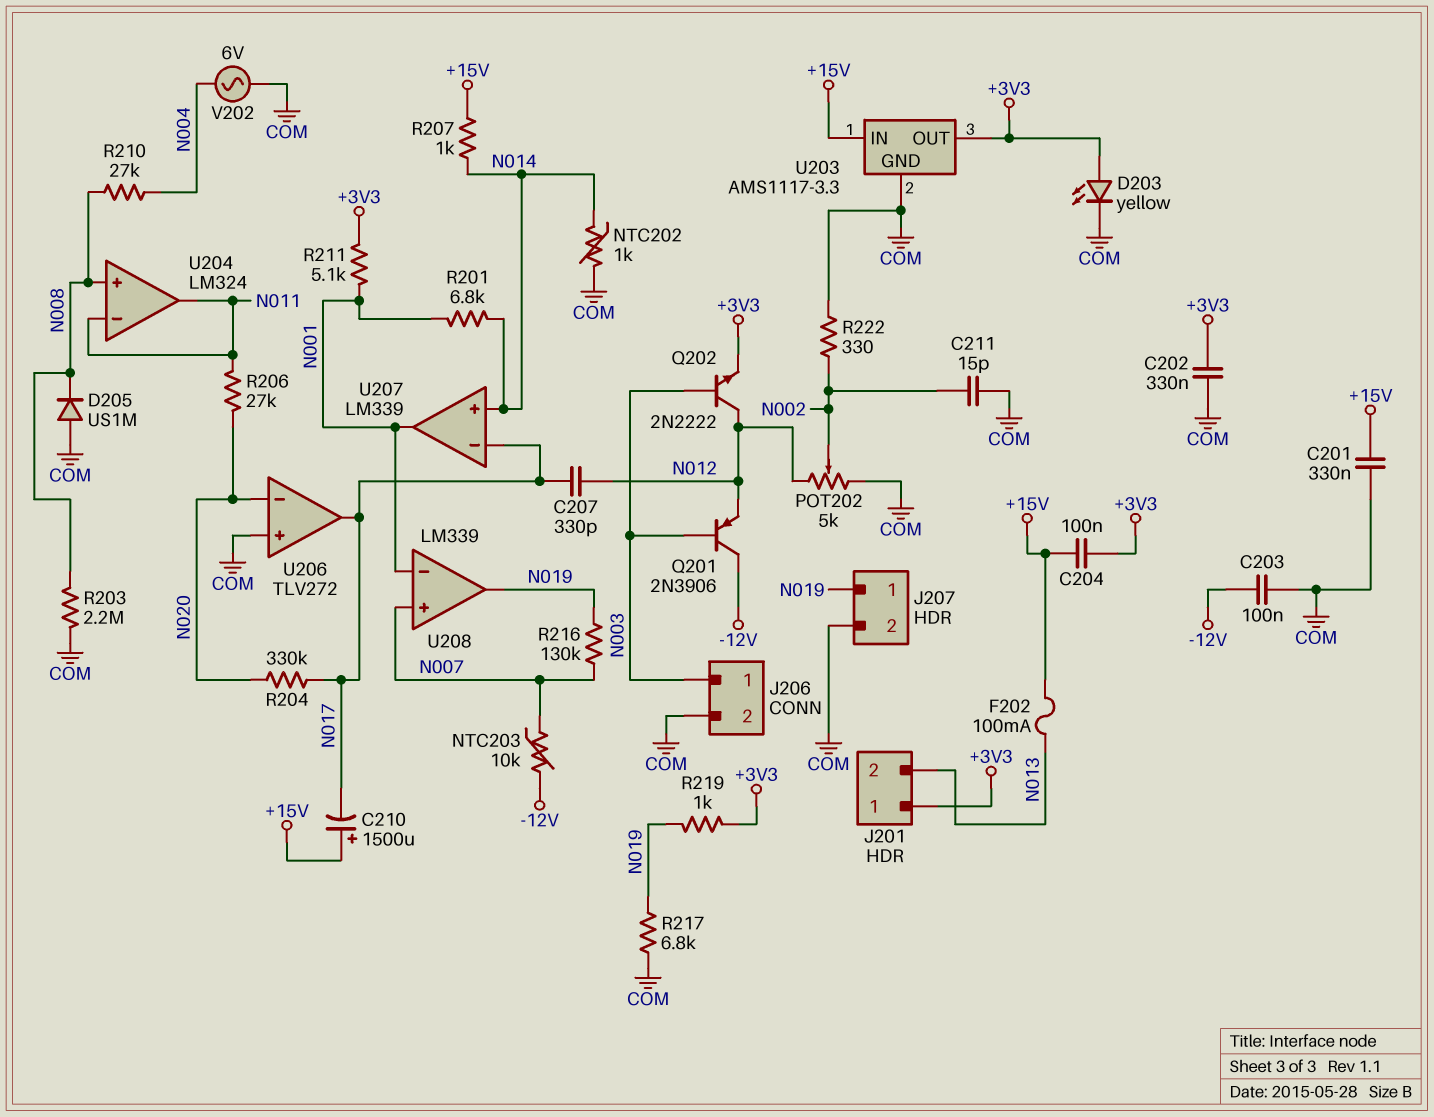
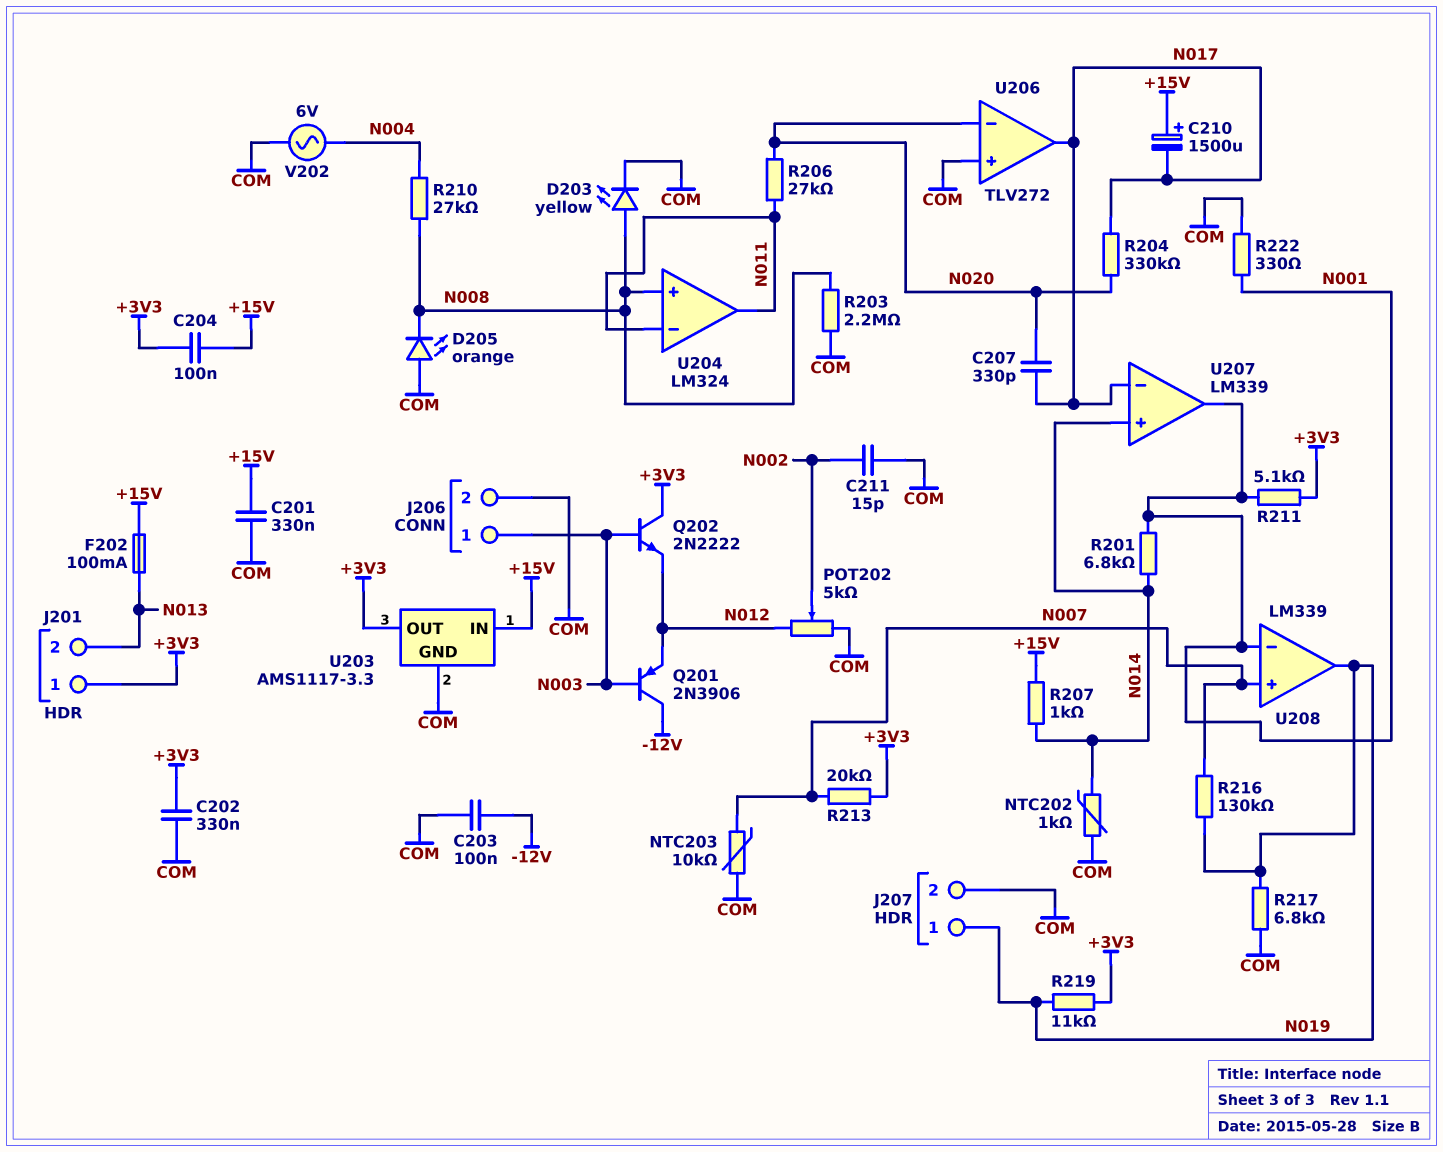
C207: 330pF (N012, N017) -> 330pF (N017, N020)
D203: LED yellow (A +3V3, K COM) -> LED yellow (A N008, K COM)
D205: diode US1M (A COM, K N008) -> LED orange (A COM, K N008)
NTC203: 10k (-12V, N007) -> 10k (COM, N007)
Q202: NPN 2N2222 (B N003, C N012, E +3V3) -> NPN 2N2222 (B N003, C +3V3, E N012)
R213: none -> 20k (+3V3, N007)
R219: 1k (+3V3, N019) -> 11k (+3V3, N019)
R222: 330 (COM, N002) -> 330 (COM, N001)

